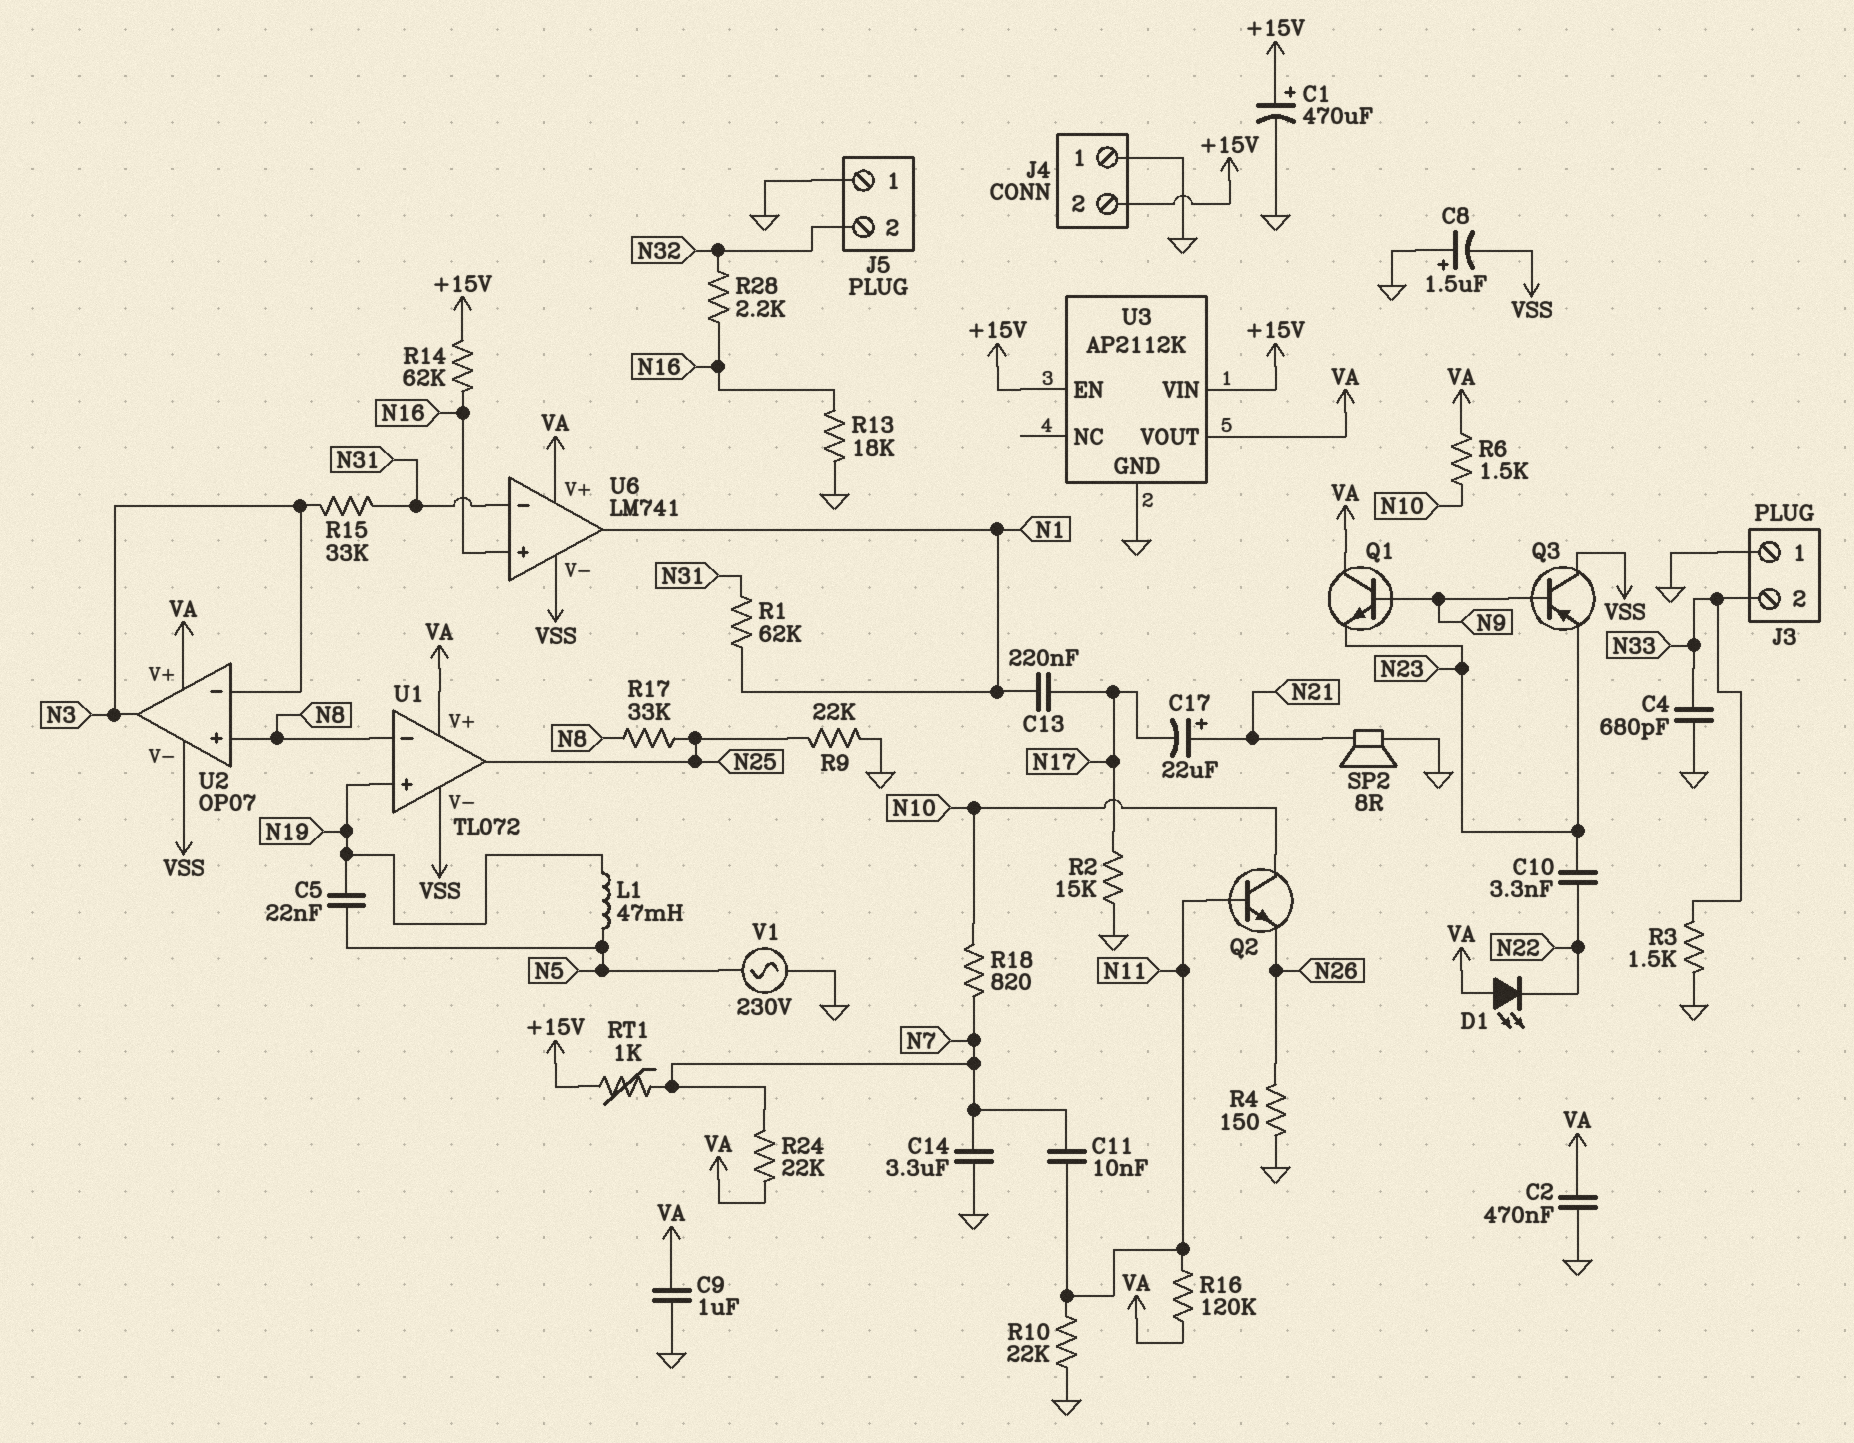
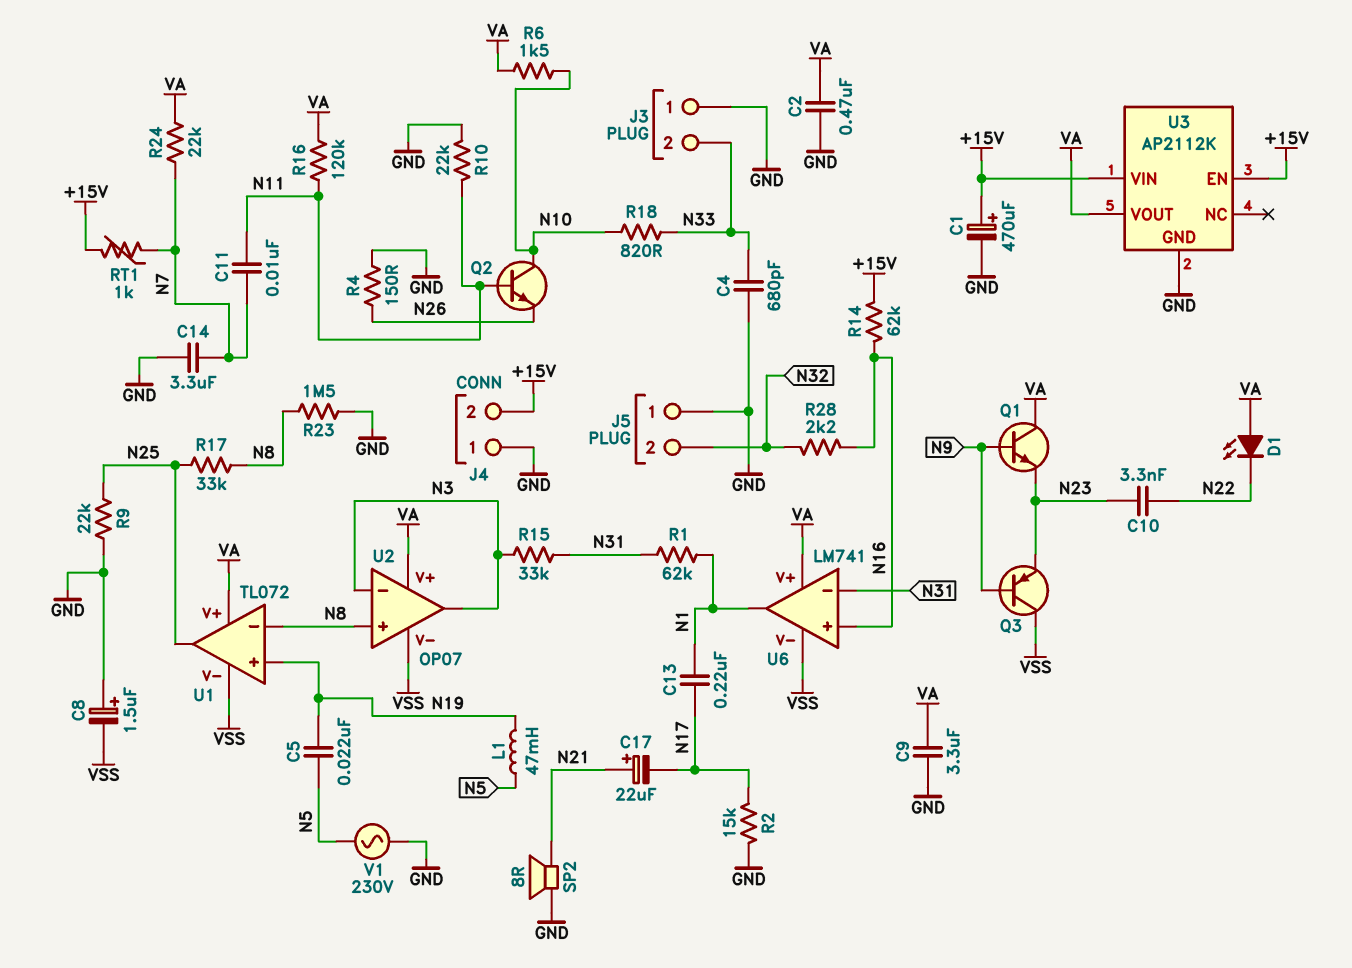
C9: 1uF (GND, VA) -> 3.3uF (GND, VA)
R3: 1.5k (GND, N33) -> none
R13: 18k (GND, N16) -> none
R18: 820 (N7, N10) -> 820 (N10, N33)
R23: none -> 1.5M (GND, N8)

